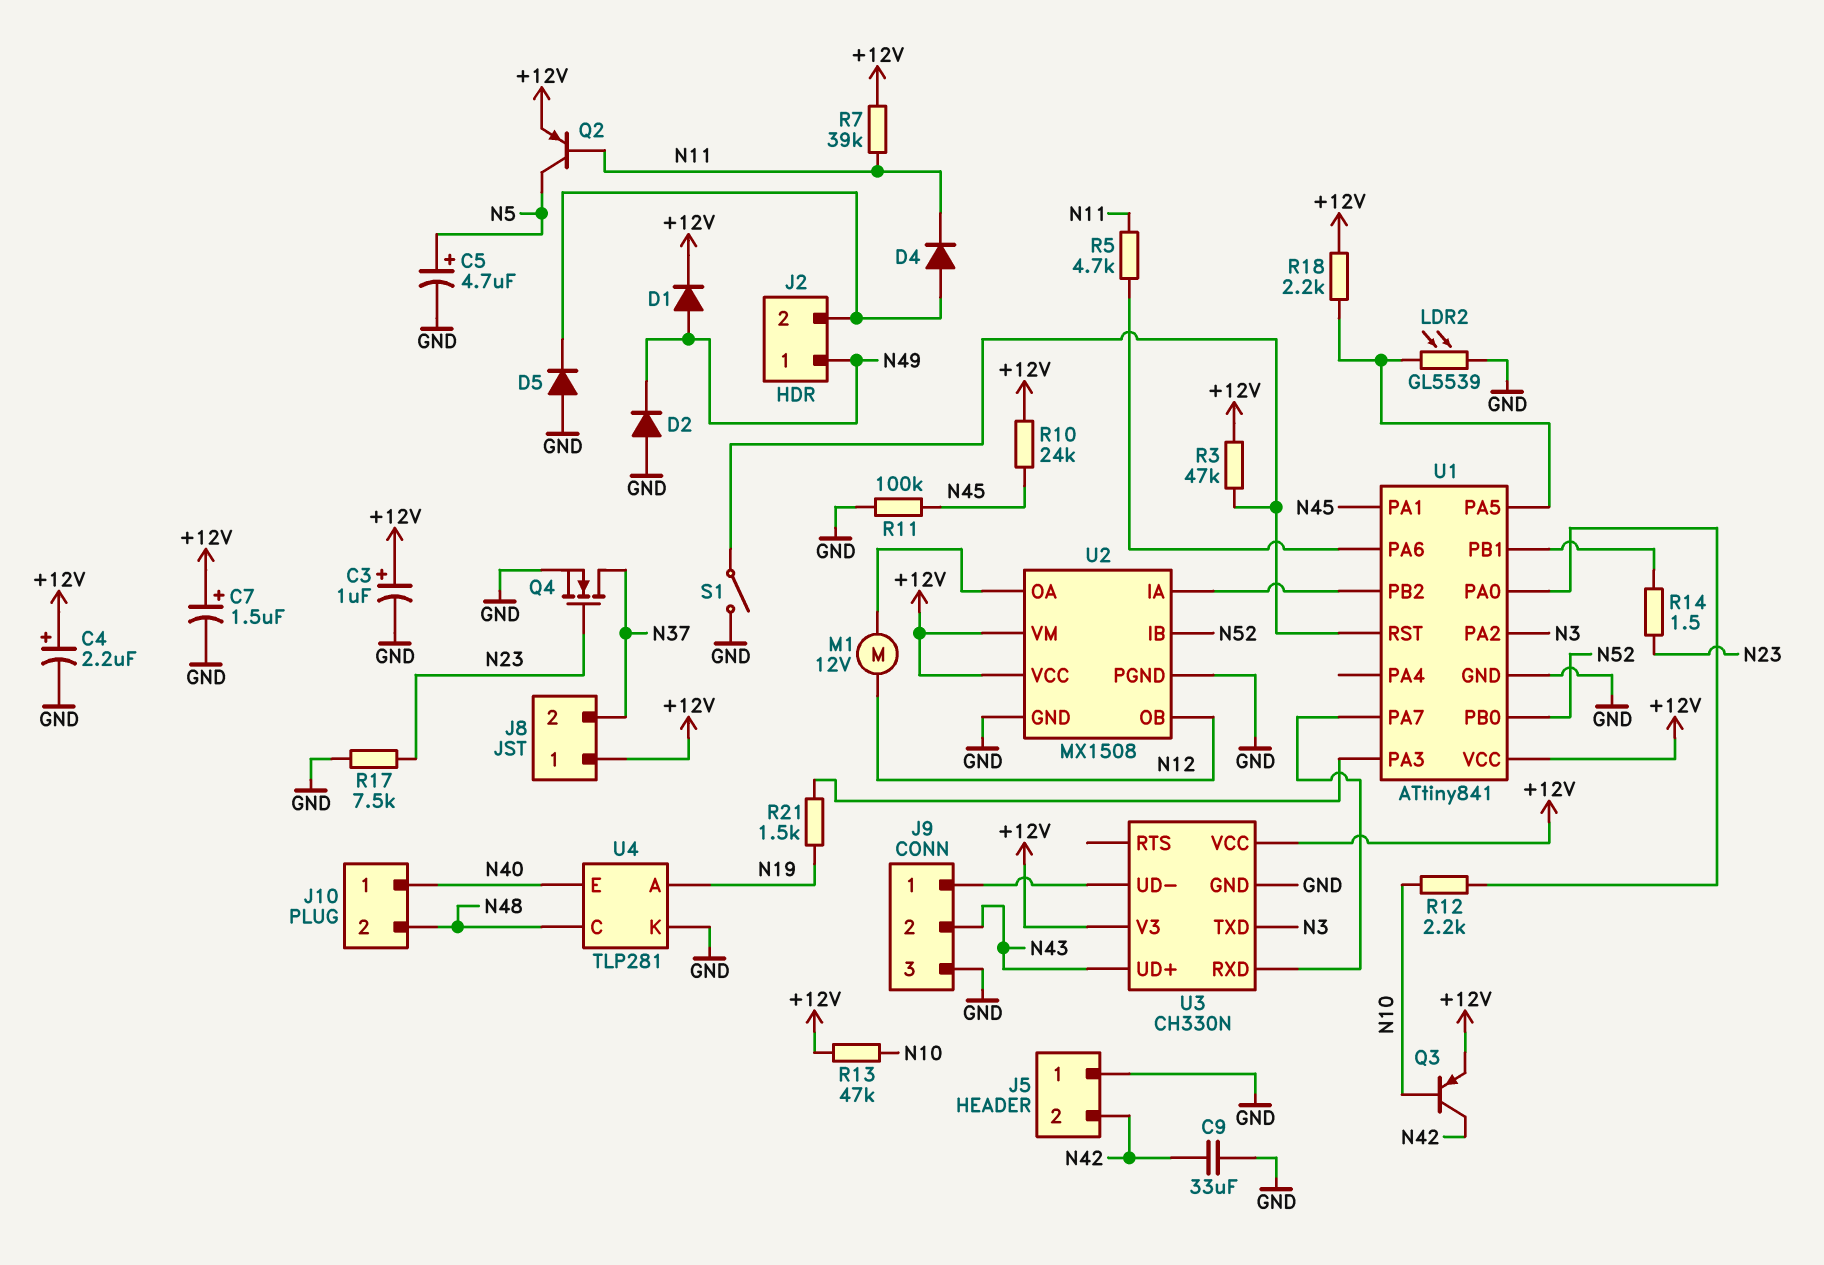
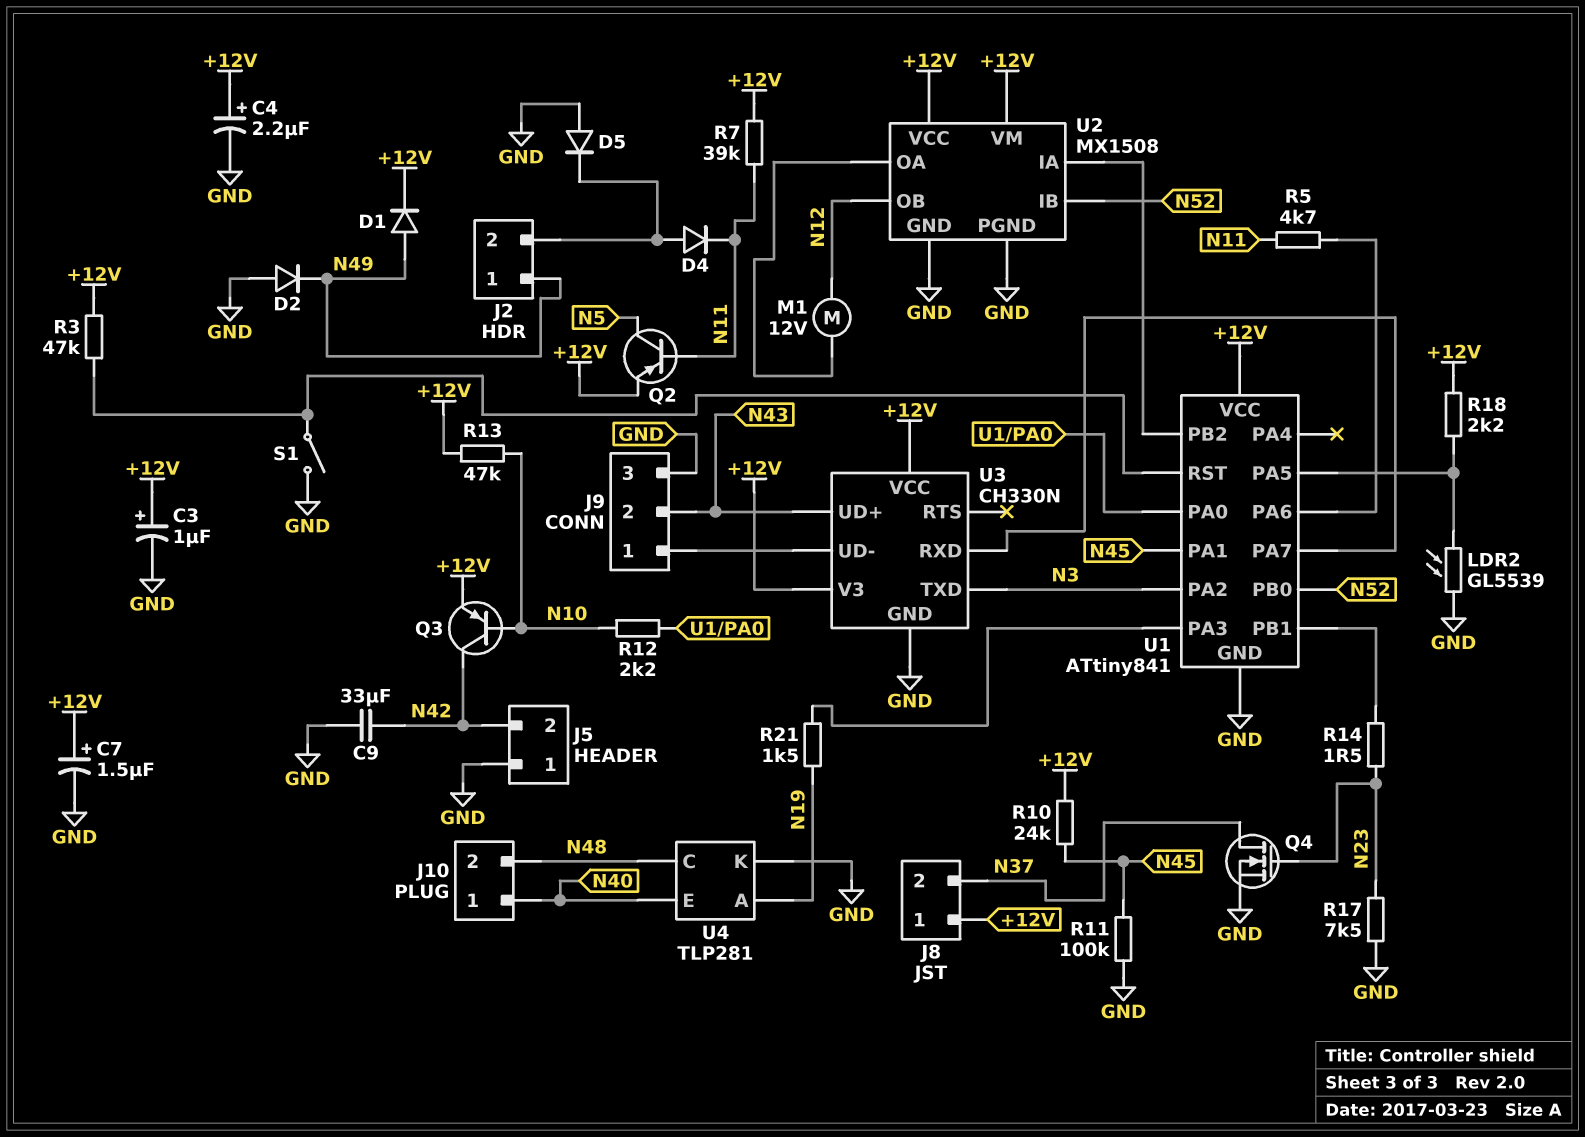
C5: 4.7uF (plus N5, minus GND) -> none

